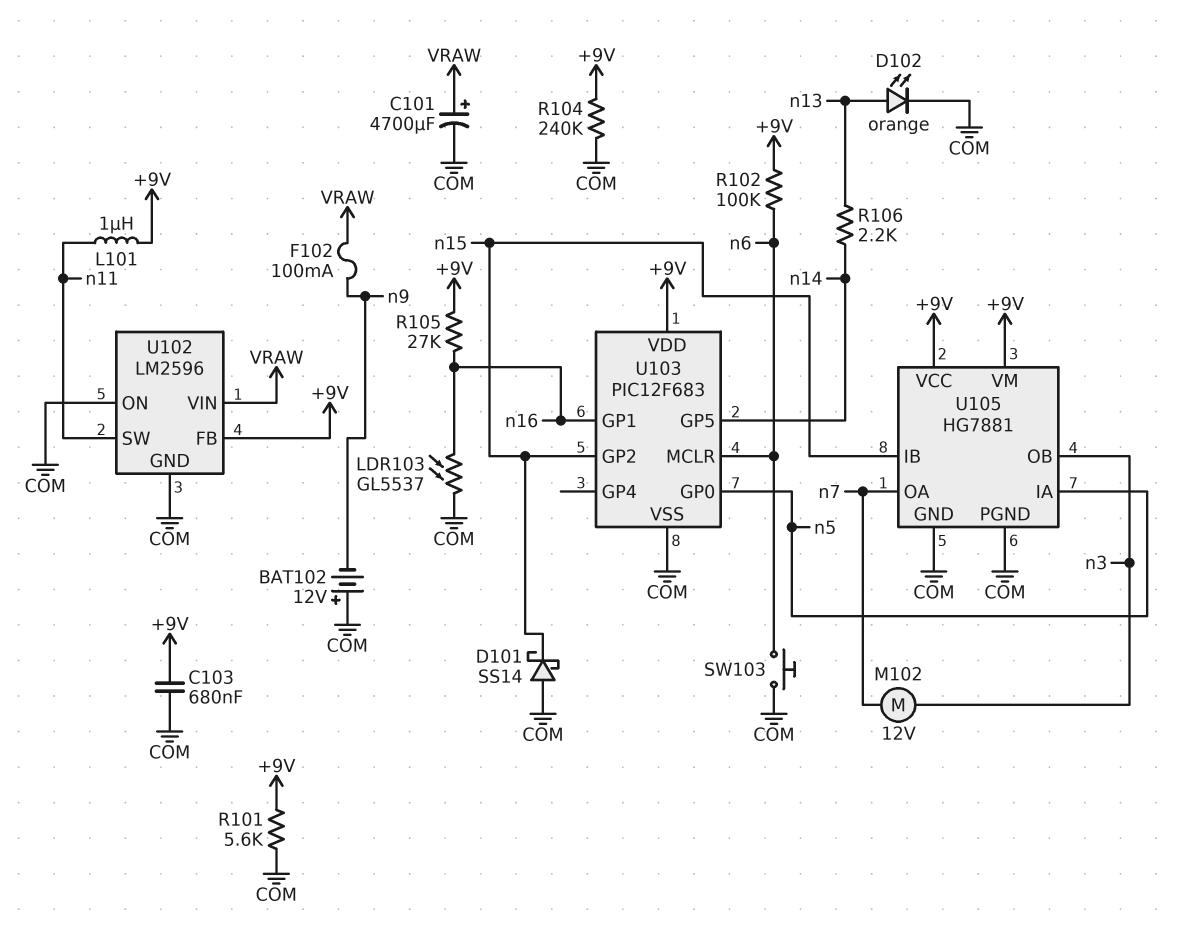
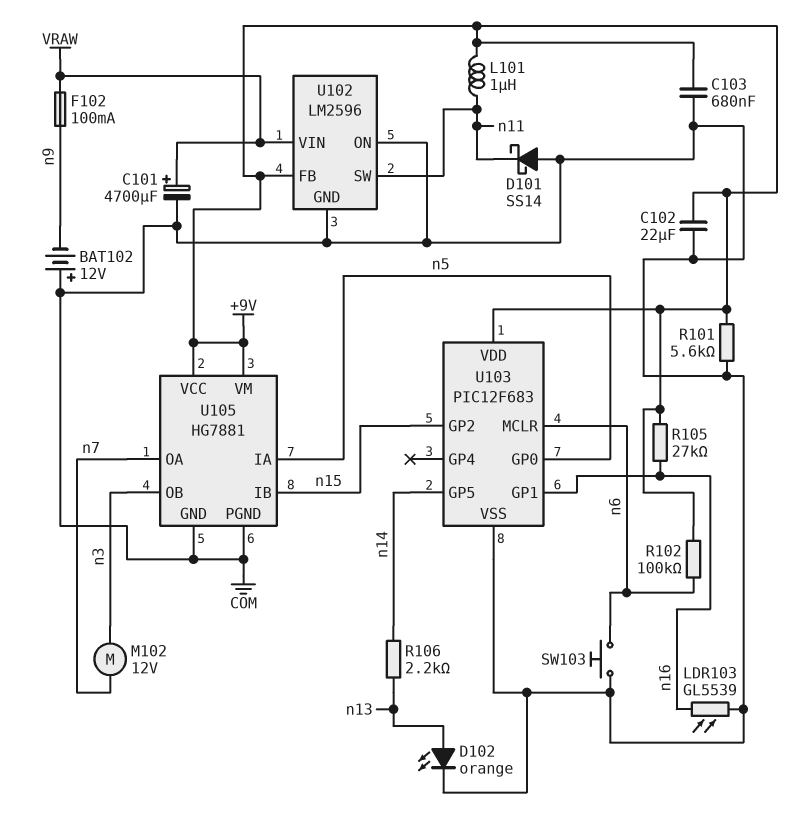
C102: none -> 22uF (+9V, COM)
D101: schottky SS14 (A COM, K n15) -> schottky SS14 (A COM, K n11)
LDR103: GL5537 (COM, n16) -> GL5539 (COM, n16)
R104: 240k (+9V, COM) -> none

